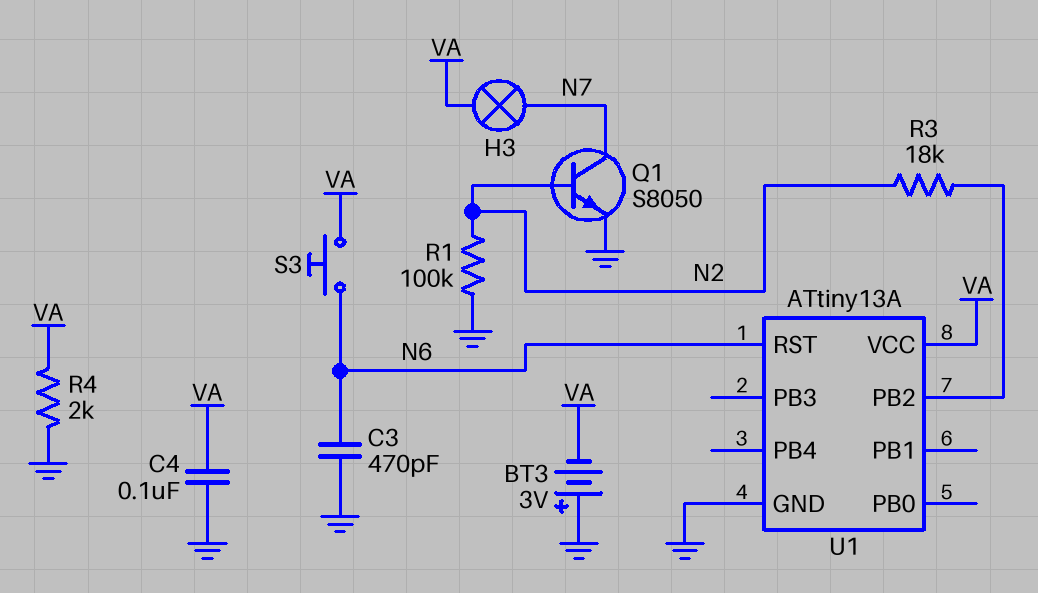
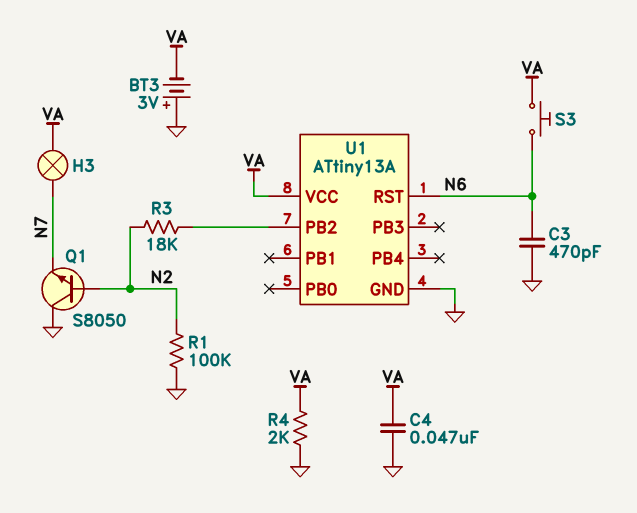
C4: 100nF (GND, VA) -> 47nF (GND, VA)
Q1: NPN S8050 (B N2, C N7, E GND) -> NPN S8050 (B N2, C GND, E N7)

